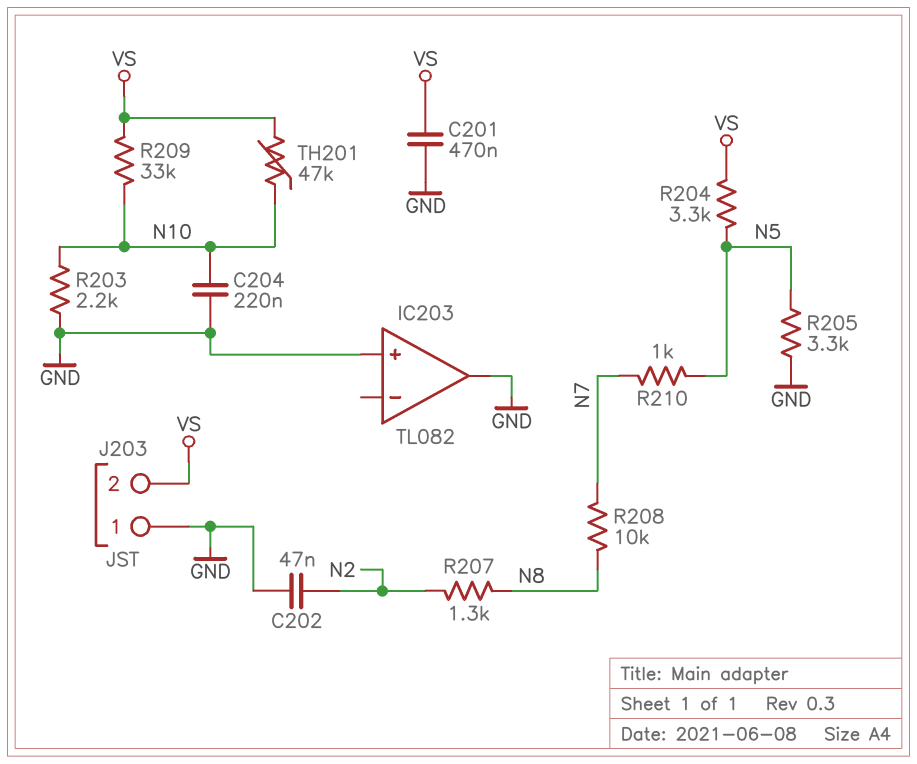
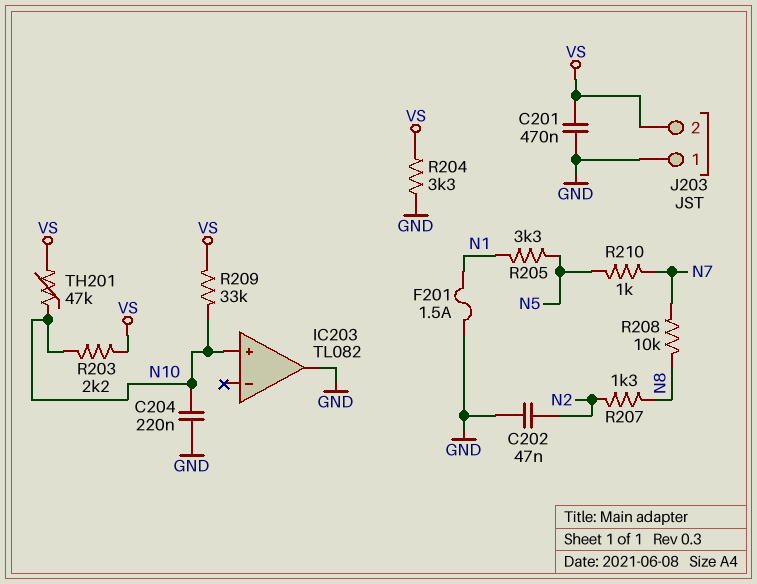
F201: none -> 1.5A (GND, N1)
IC203 pin in+: GND -> N10
R203: 2.2k (GND, N10) -> 2.2k (N10, VS)
R204: 3.3k (N5, VS) -> 3.3k (GND, VS)
R205: 3.3k (GND, N5) -> 3.3k (N1, N5)

